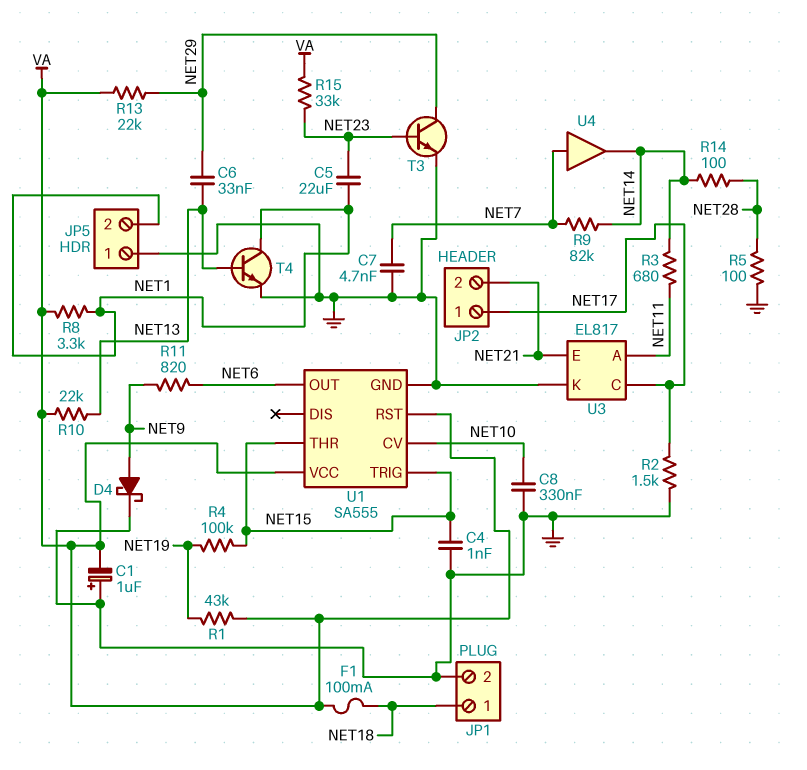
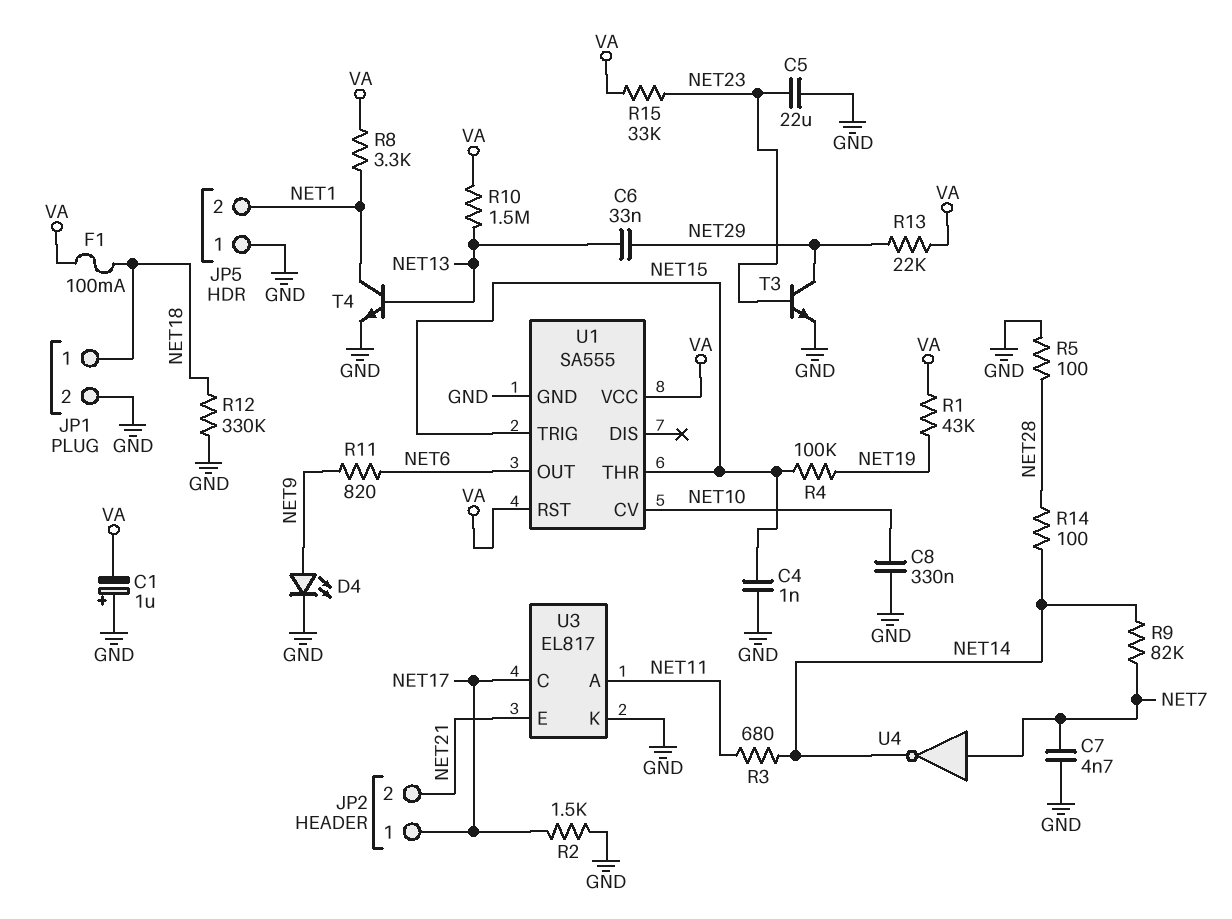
C5: 22uF (NET1, NET23) -> 22uF (GND, NET23)
D4: schottky (A NET9, K GND) -> LED (A NET9, K GND)
R10: 22k (NET13, VA) -> 1.5M (NET13, VA)
R12: none -> 330k (GND, NET18)
U4: buffer (in NET7, out NET14) -> NOT (in NET7, out NET14)

